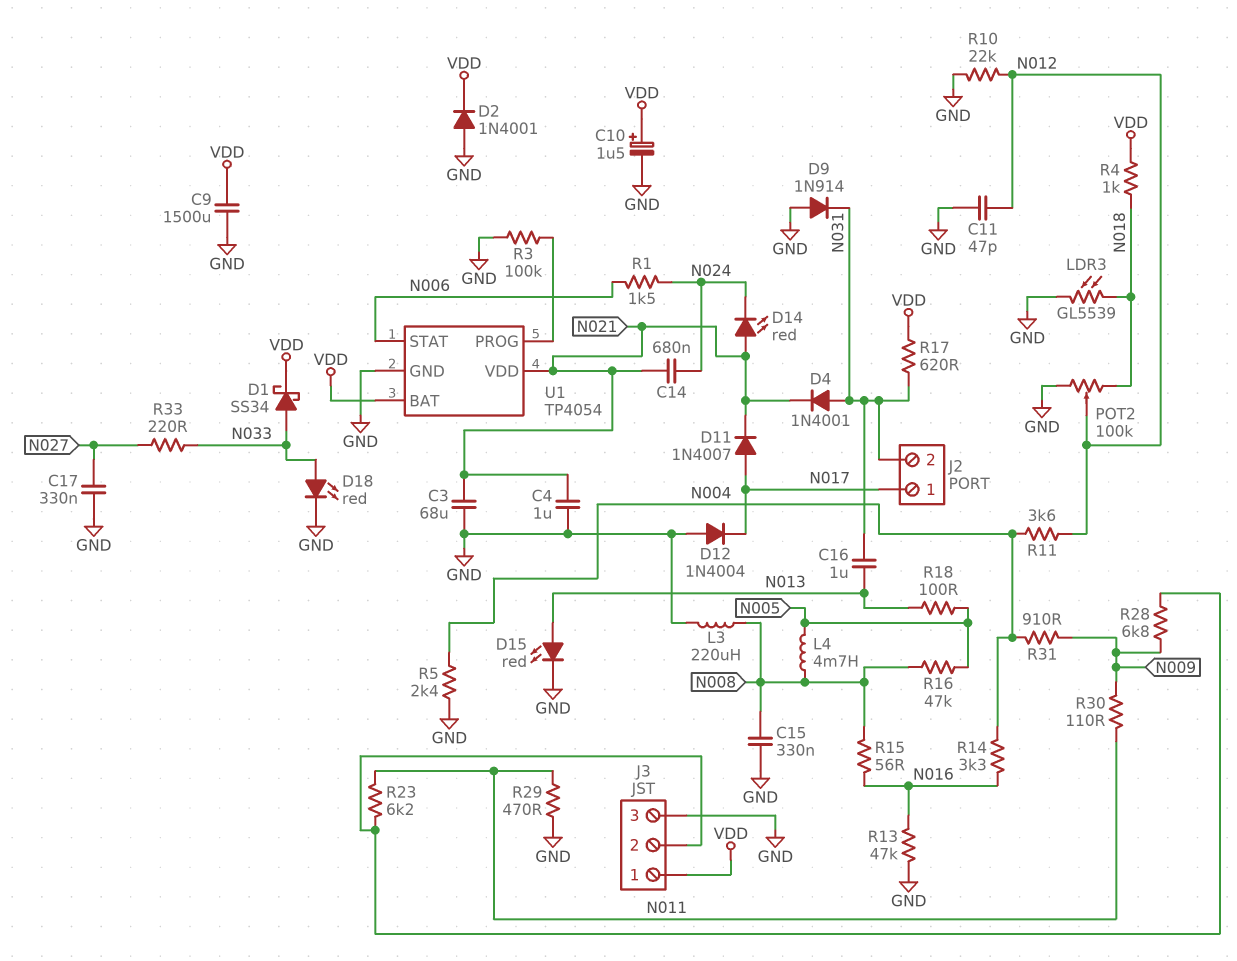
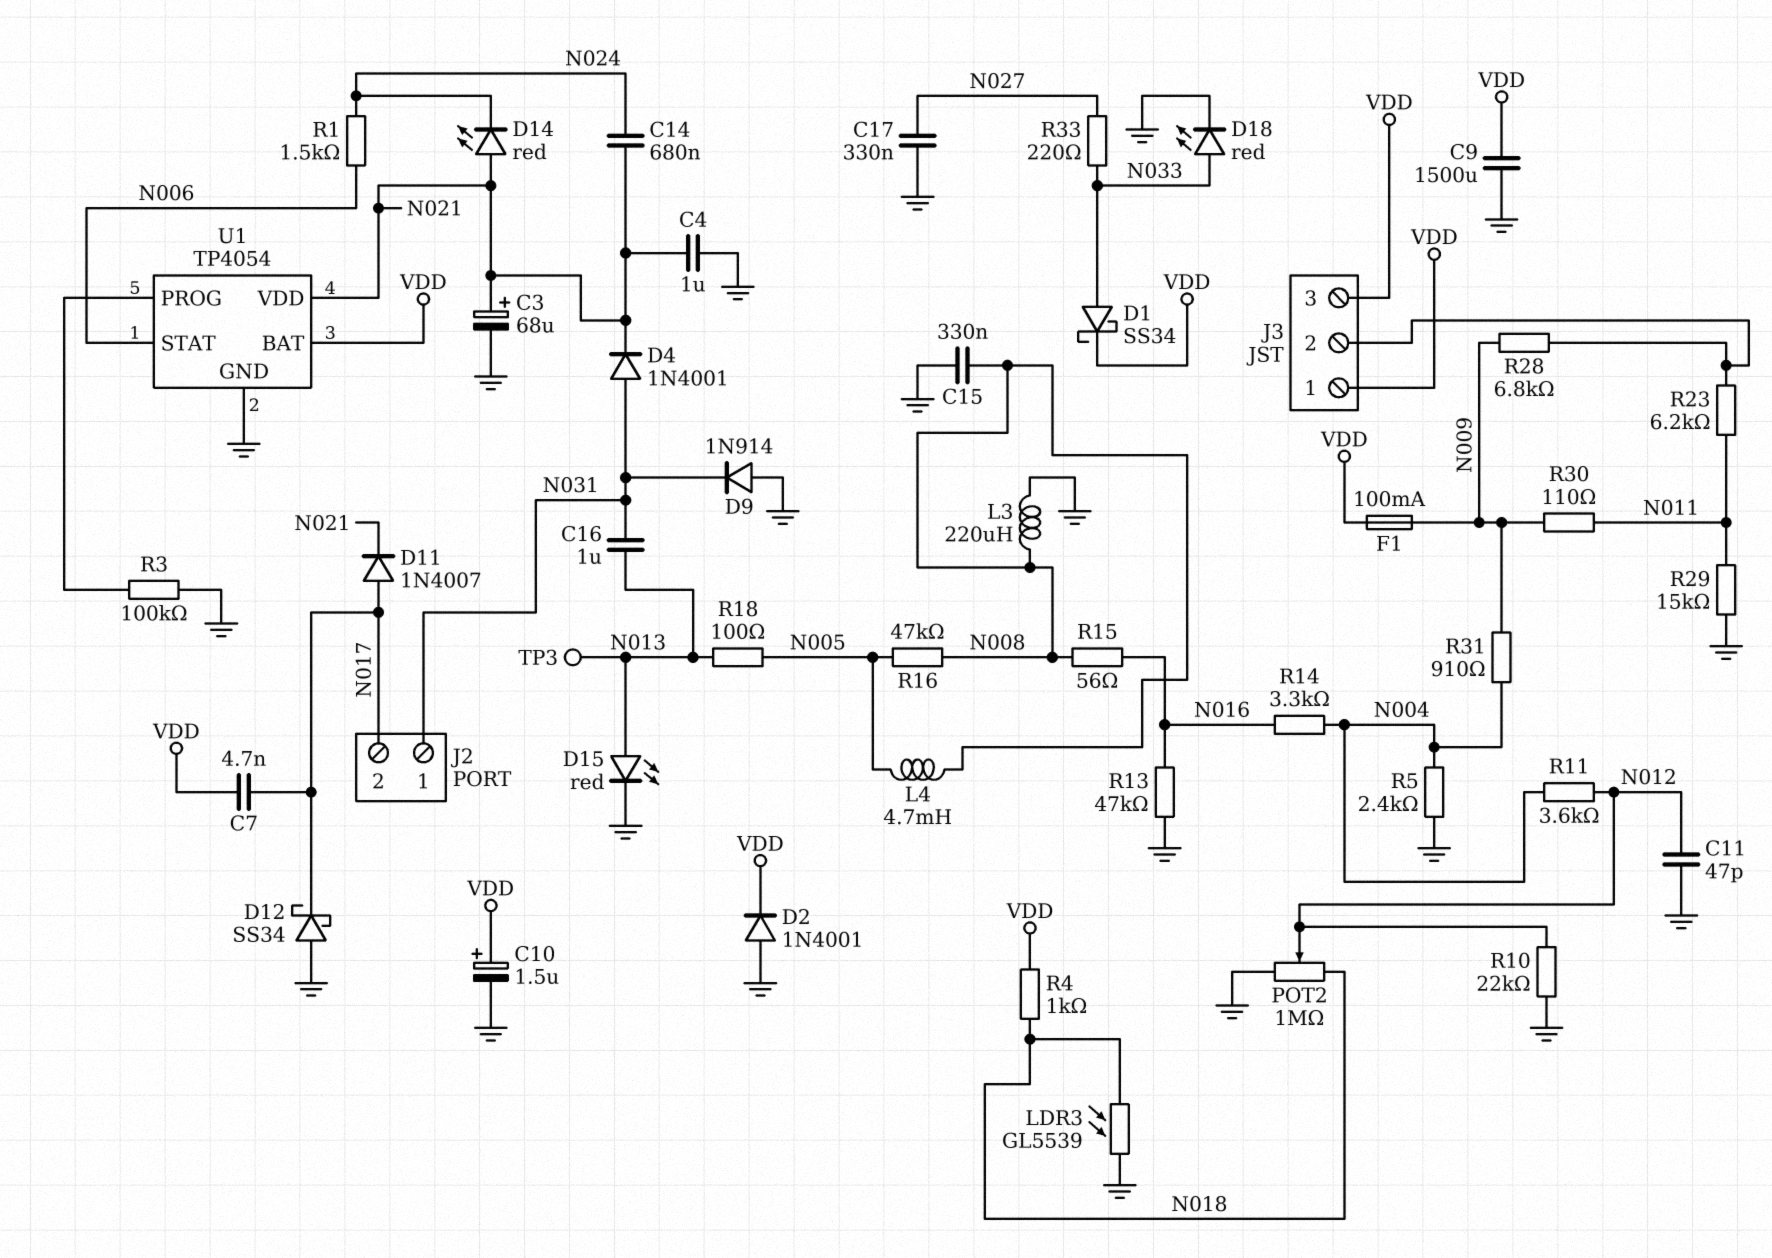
C3: 68uF (GND, N021) -> 68uF (plus N021, minus GND)
C7: none -> 4.7nF (N017, VDD)
D12: diode 1N4004 (A GND, K N017) -> schottky SS34 (A GND, K N017)
F1: none -> 100mA (N009, VDD)
J2 pin 1: N017 -> N031
J2 pin 2: N031 -> N017
J3 pin 3: GND -> VDD
POT2: 100k (GND, N018, wiper N012) -> 1M (GND, N018, wiper N012)
R17: 620 (N031, VDD) -> none
R29: 470 (GND, N011) -> 15k (GND, N011)
TP3: none -> test point (N013)

